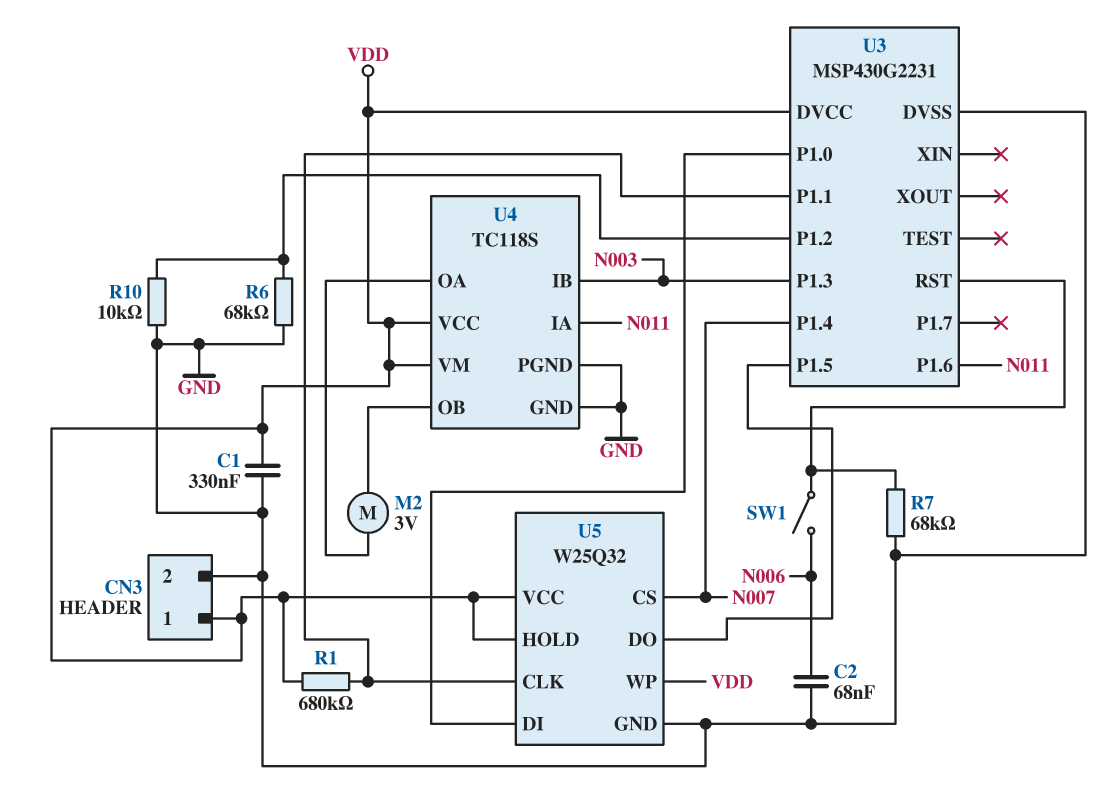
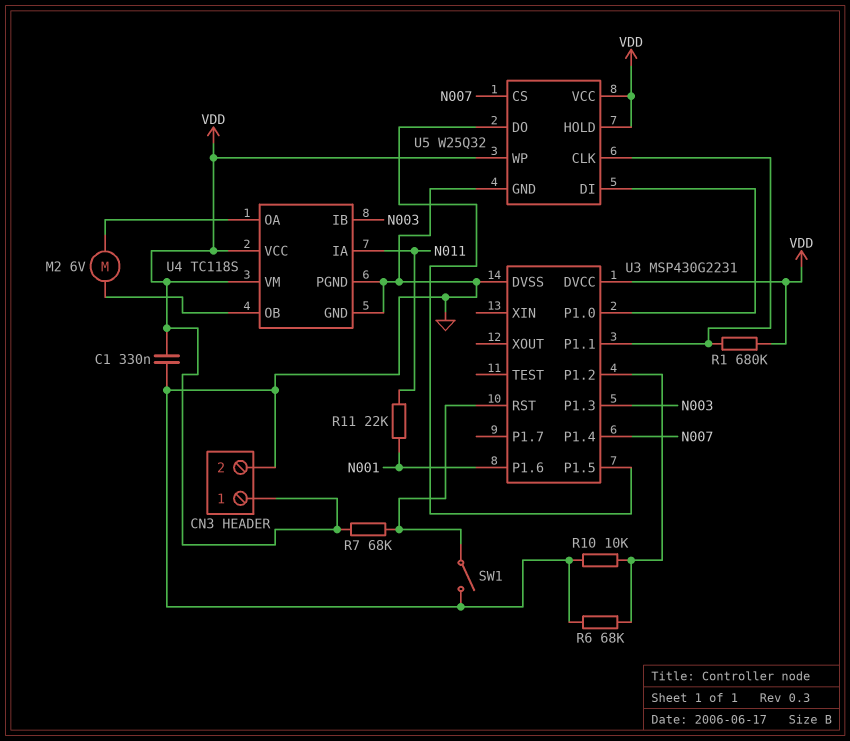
C2: 68nF (GND, N006) -> none
M2: motor 3V (U4/OA, U4/OB) -> motor 6V (U4/OA, U4/OB)
R7: 68k (GND, U3/RST) -> 68k (U3/RST, VDD)
R11: none -> 22k (N001, N011)
SW1: switch (N006, U3/RST) -> switch (GND, U3/RST)
U3 pin P1.6: N011 -> N001

